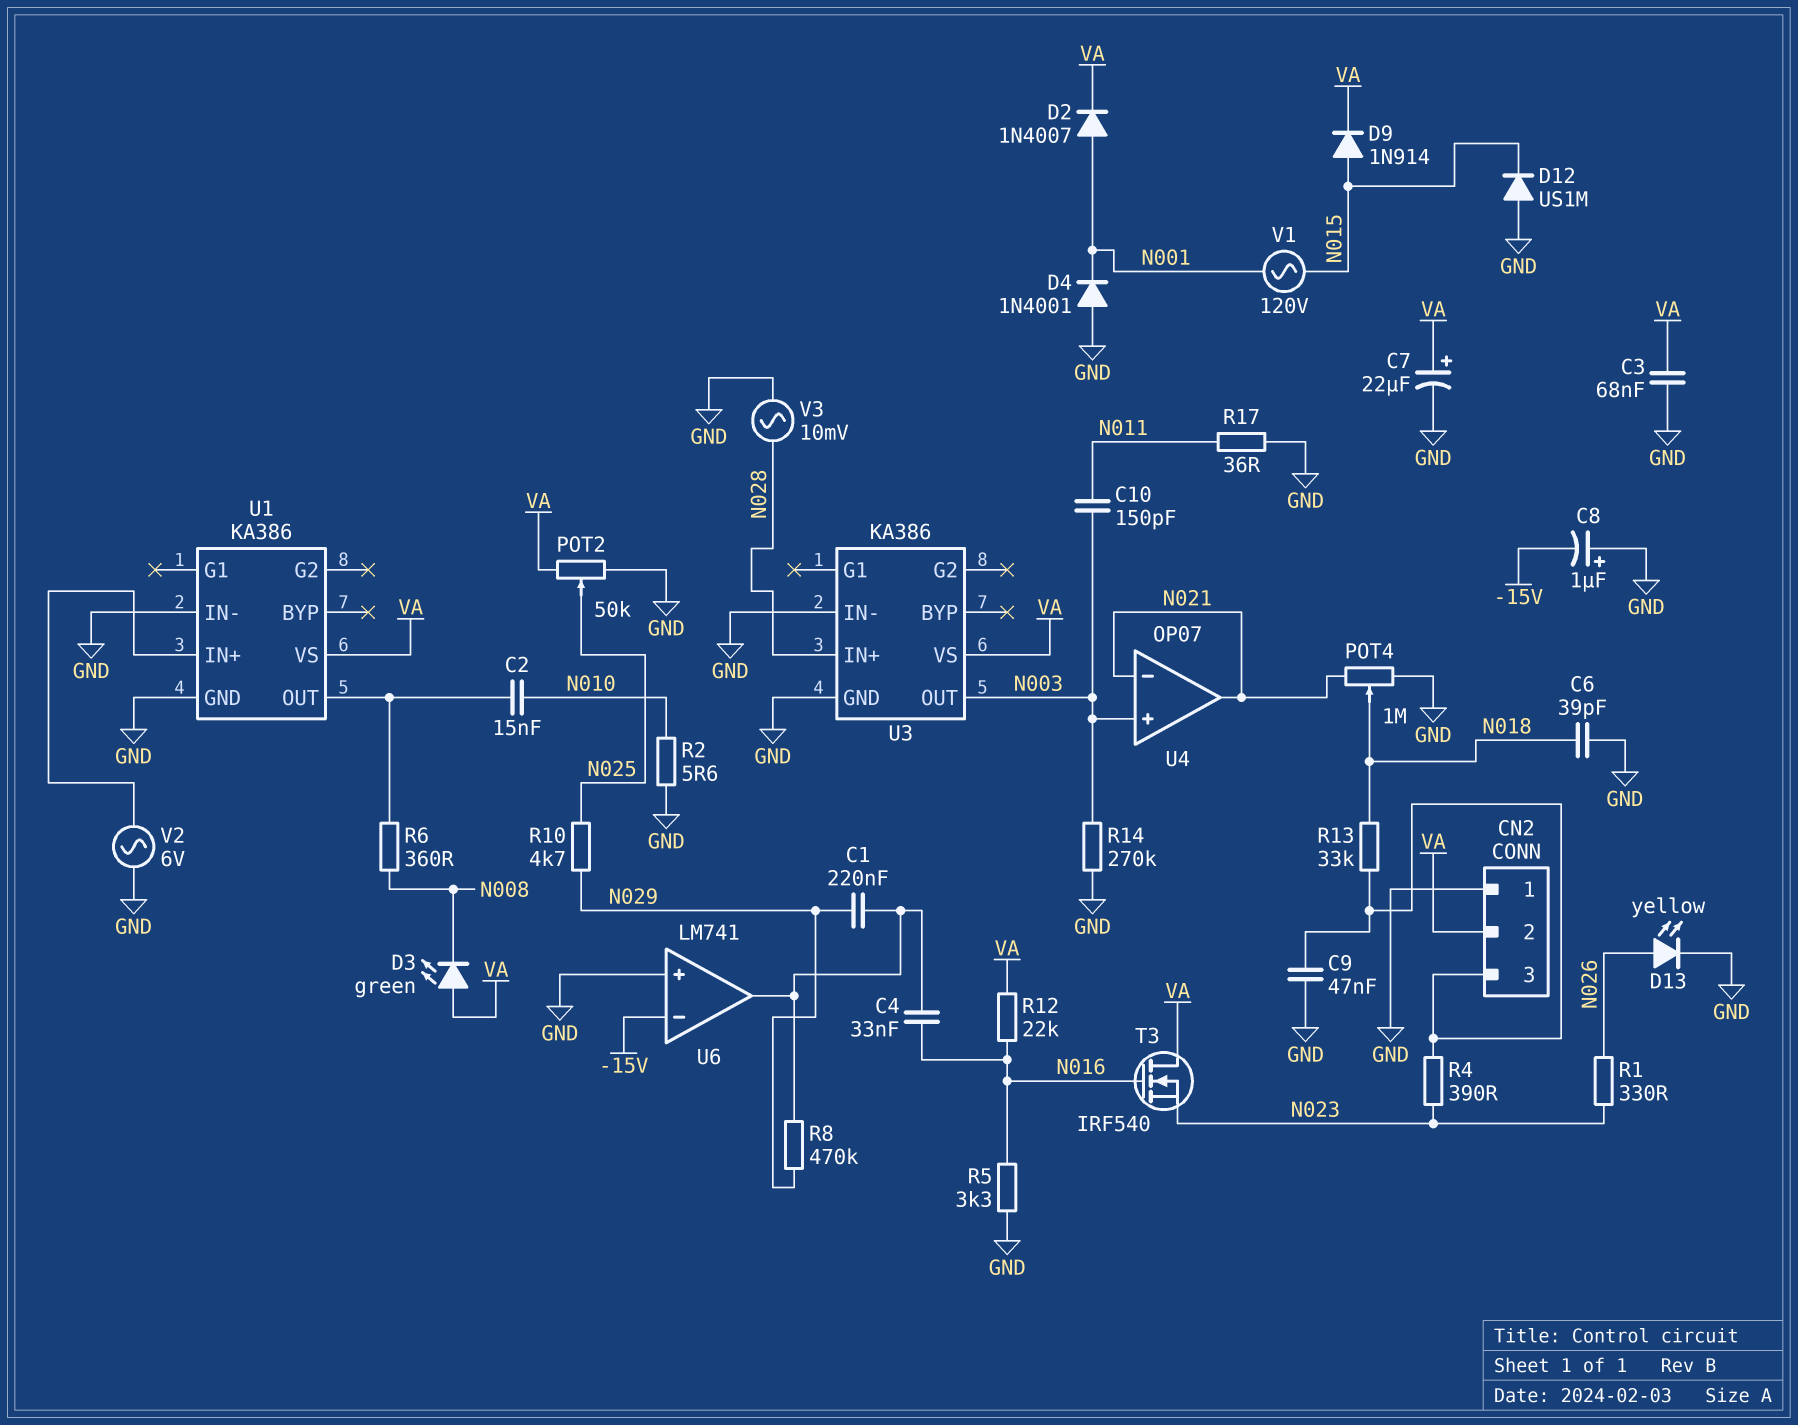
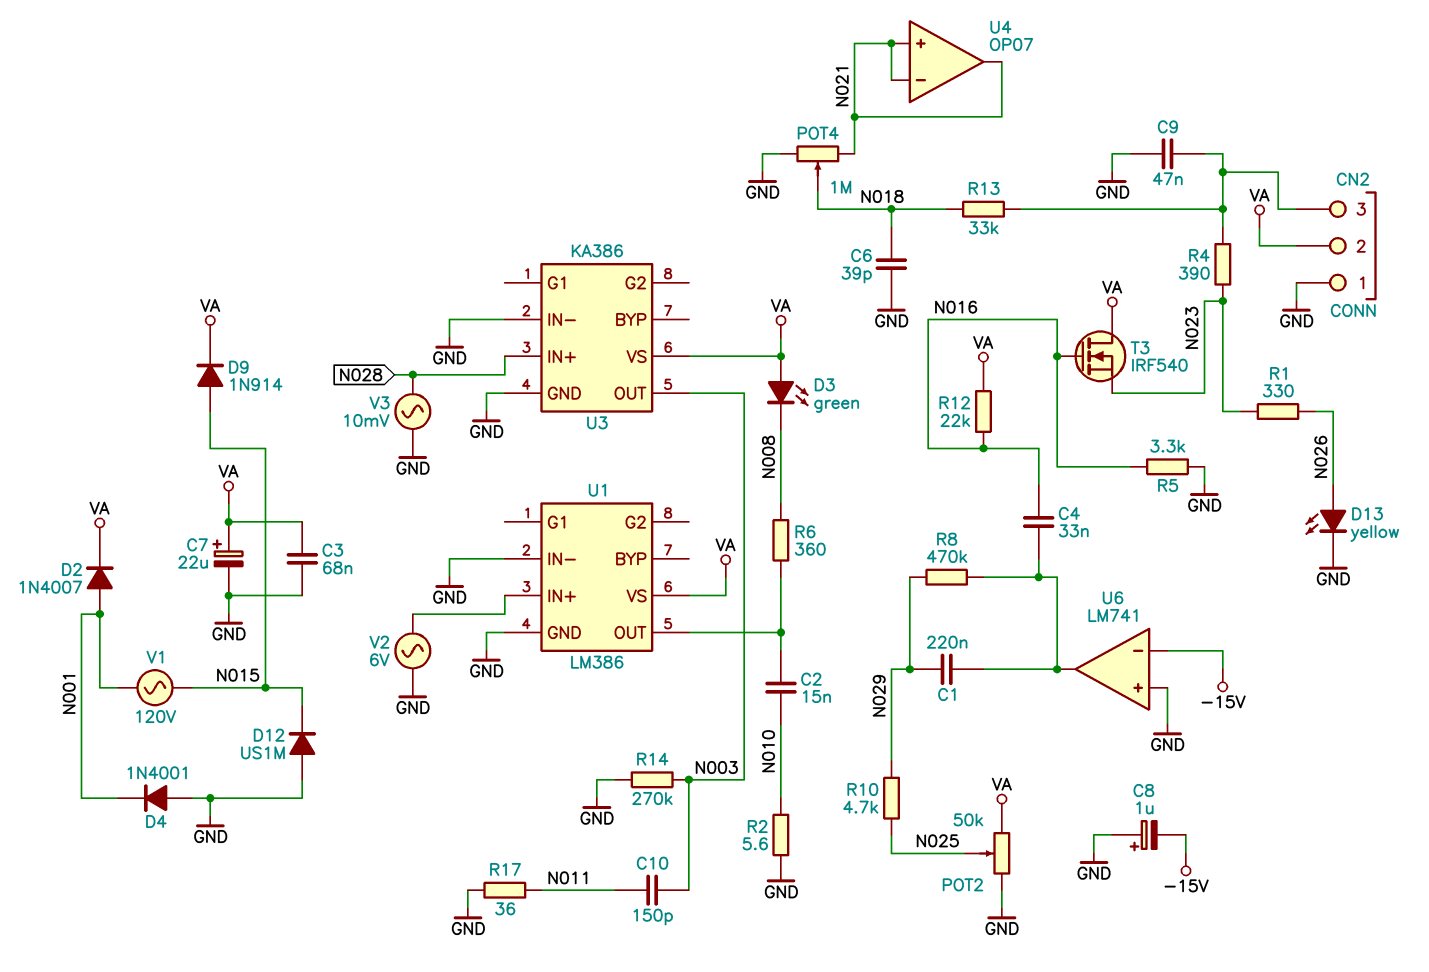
U1: KA386 -> LM386
U4 pin in+: N003 -> N021

